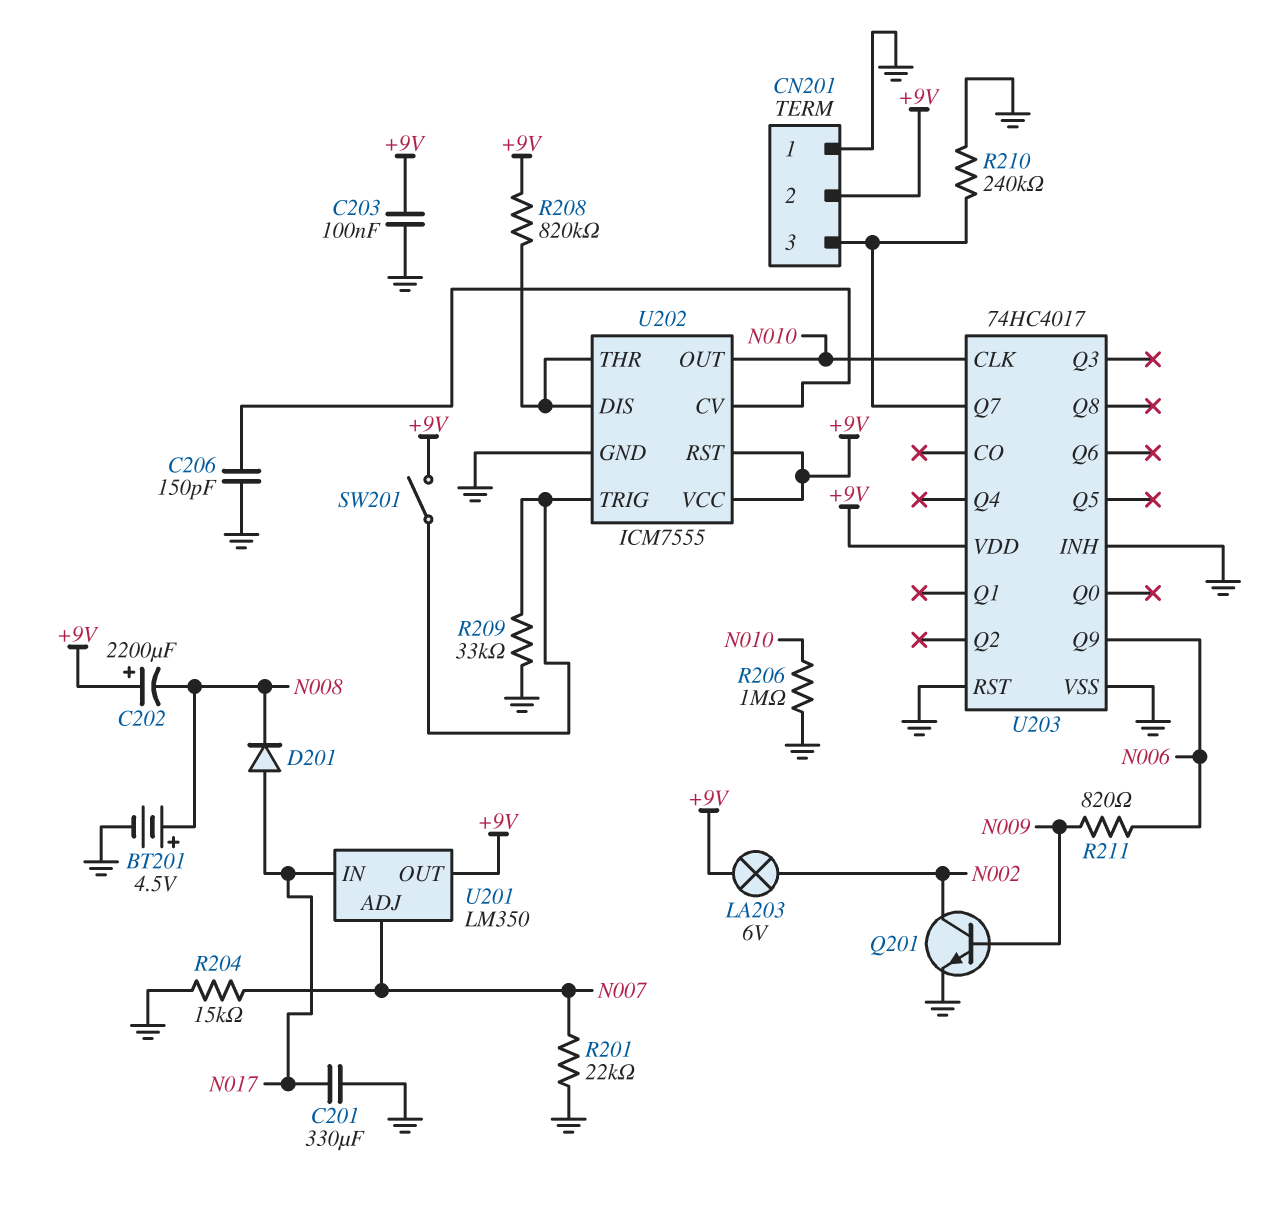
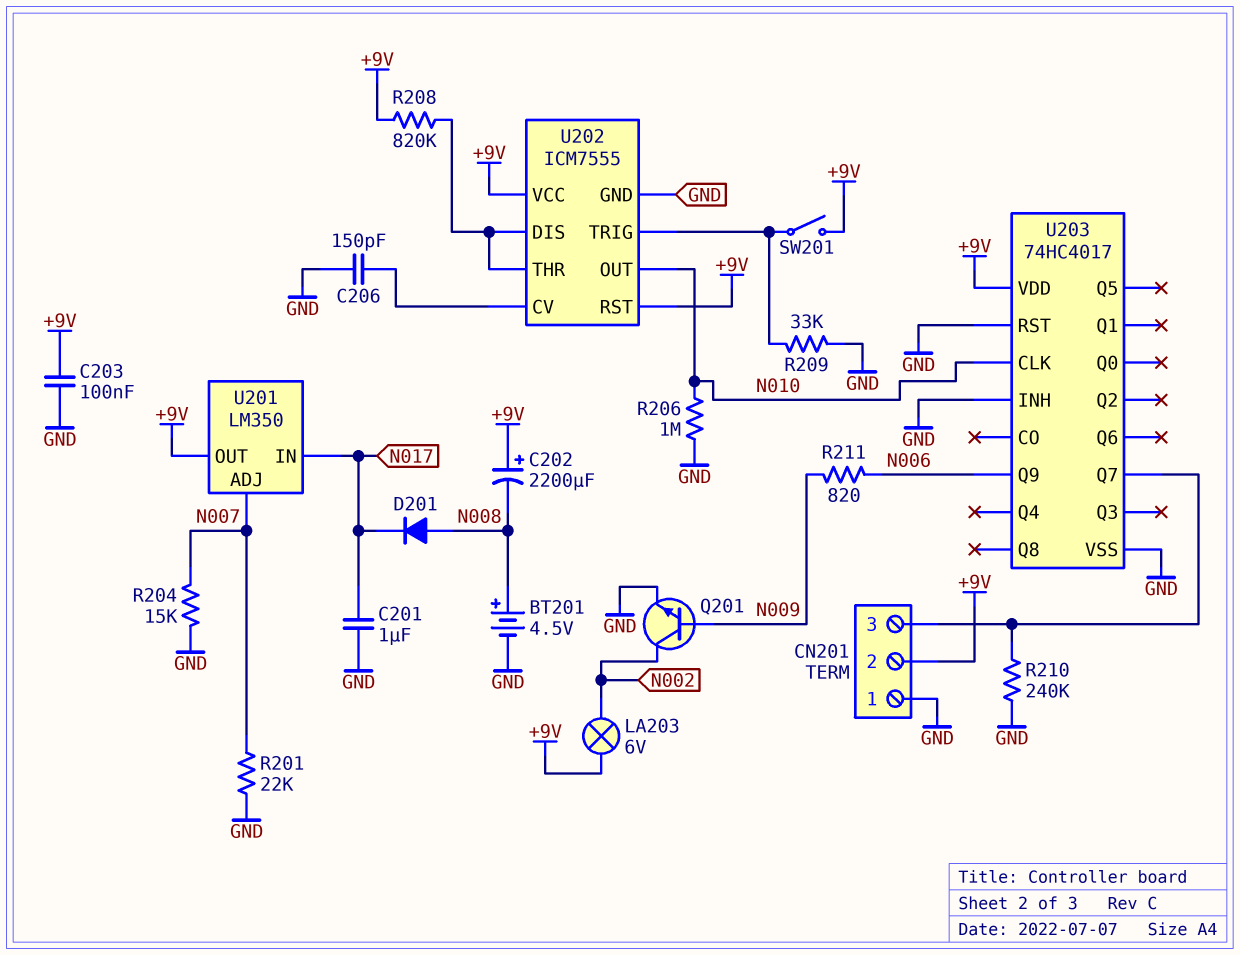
C201: 330uF (GND, N017) -> 1uF (GND, N017)
D201: diode (A N017, K N008) -> diode (A N008, K N017)

